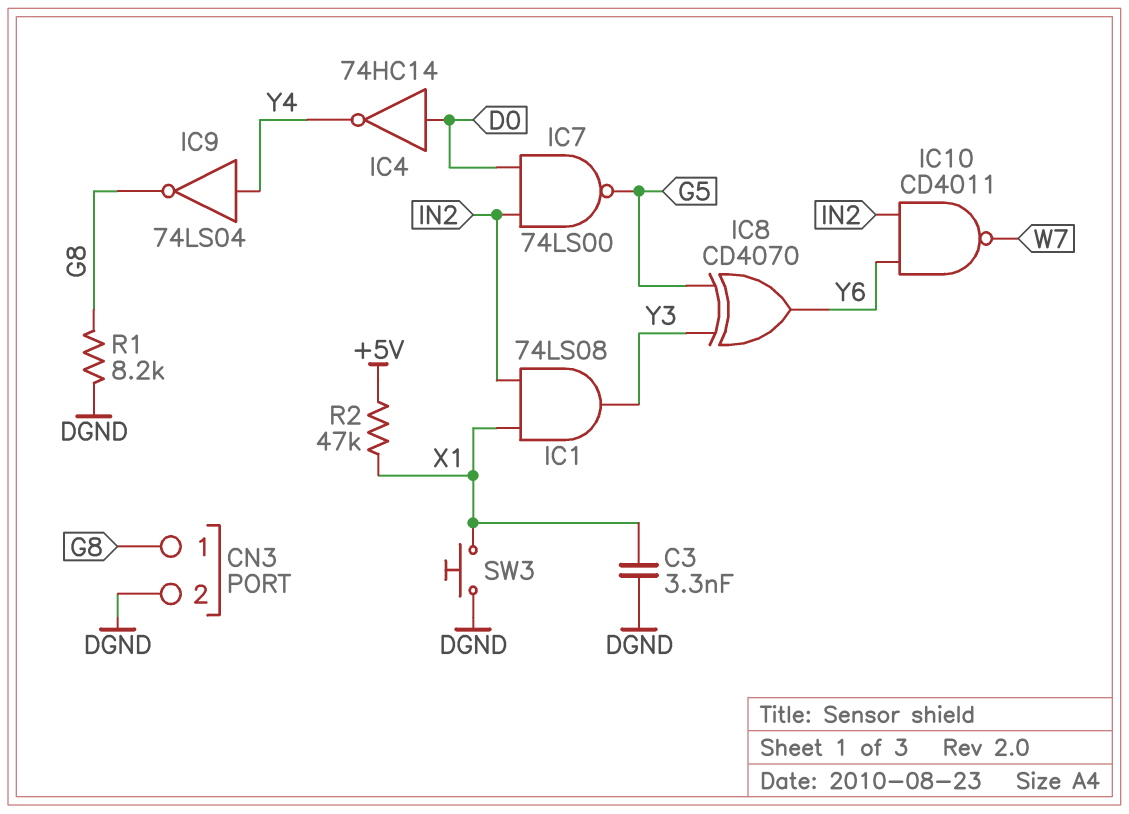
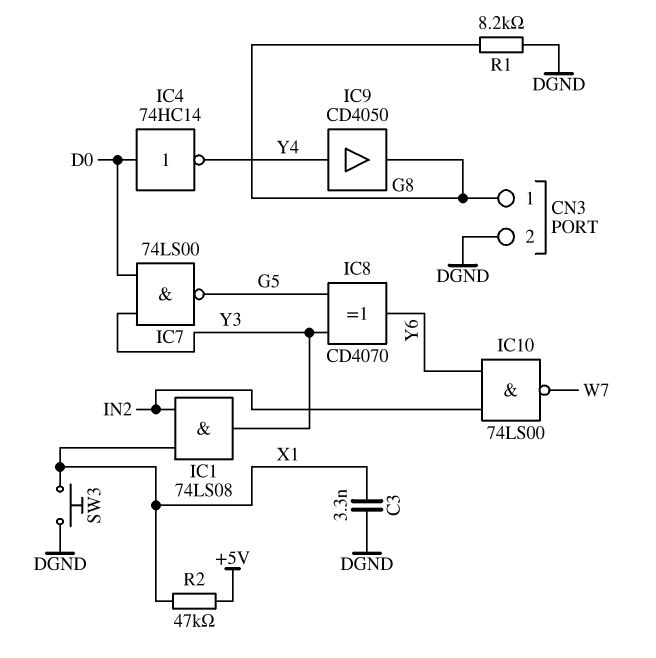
IC7: NAND 74LS00 (in D0, in IN2, out G5) -> NAND 74LS00 (in D0, in Y3, out G5)
IC9: NOT 74LS04 (in Y4, out G8) -> buffer CD4050 (in Y4, out G8)
IC10: NAND CD4011 (in IN2, in Y6, out W7) -> NAND 74LS00 (in IN2, in Y6, out W7)

